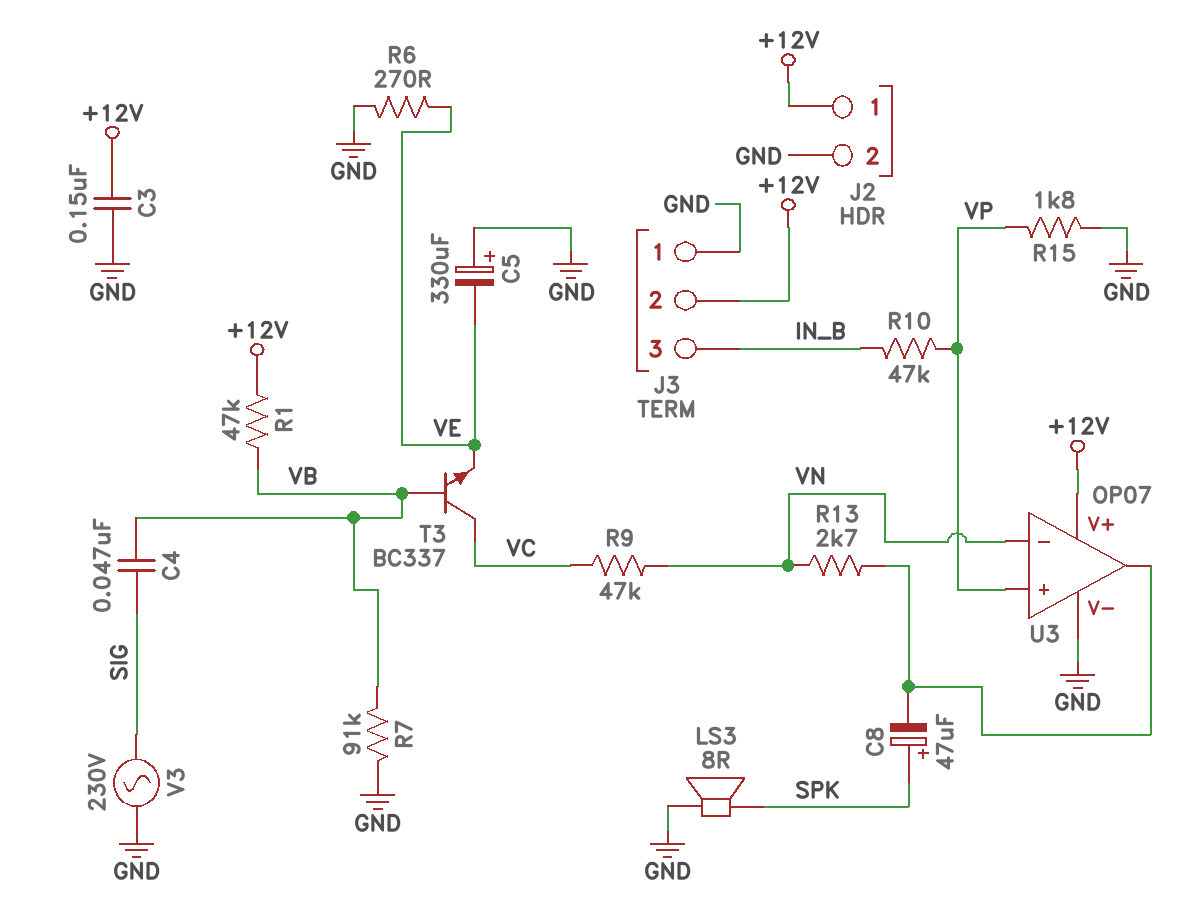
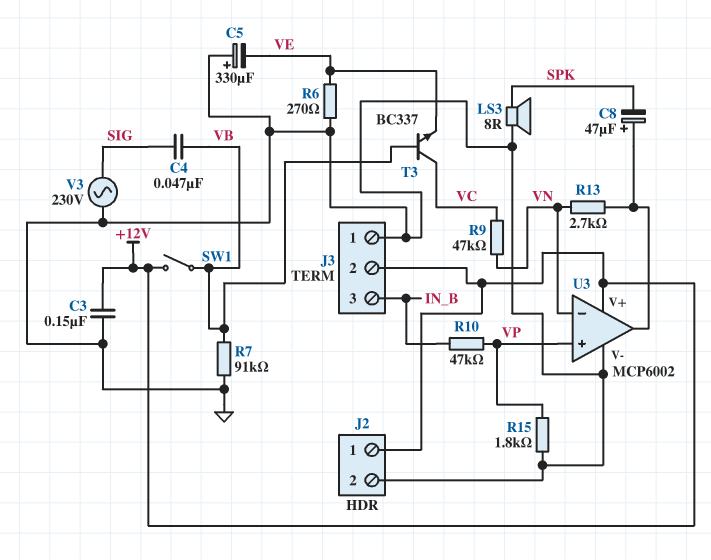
C8: 47uF (plus SPK, minus U3/out) -> 47uF (plus U3/out, minus SPK)
R1: 47k (+12V, VB) -> none
SW1: none -> switch (+12V, VB)
U3: OP07 -> MCP6002

